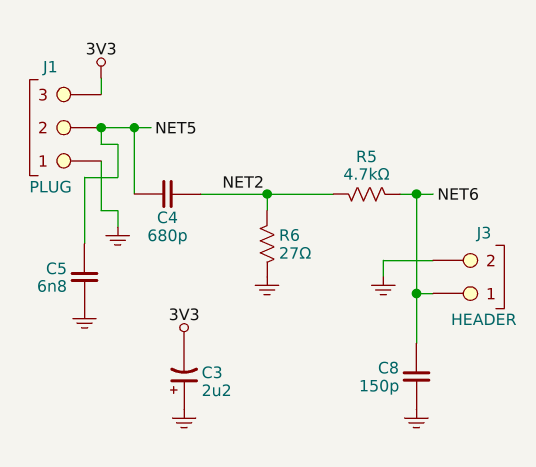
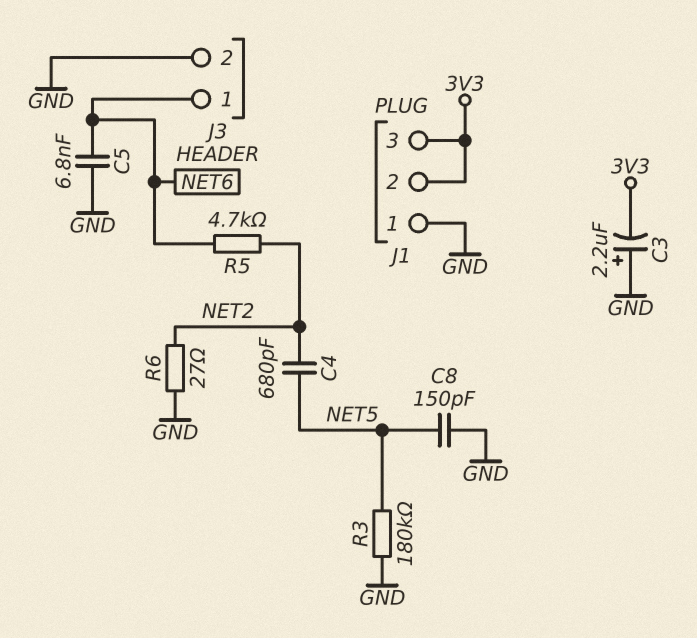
C5: 6.8nF (GND, NET5) -> 6.8nF (GND, NET6)
C8: 150pF (GND, NET6) -> 150pF (GND, NET5)
J1 pin 2: NET5 -> 3V3
R3: none -> 180k (GND, NET5)

